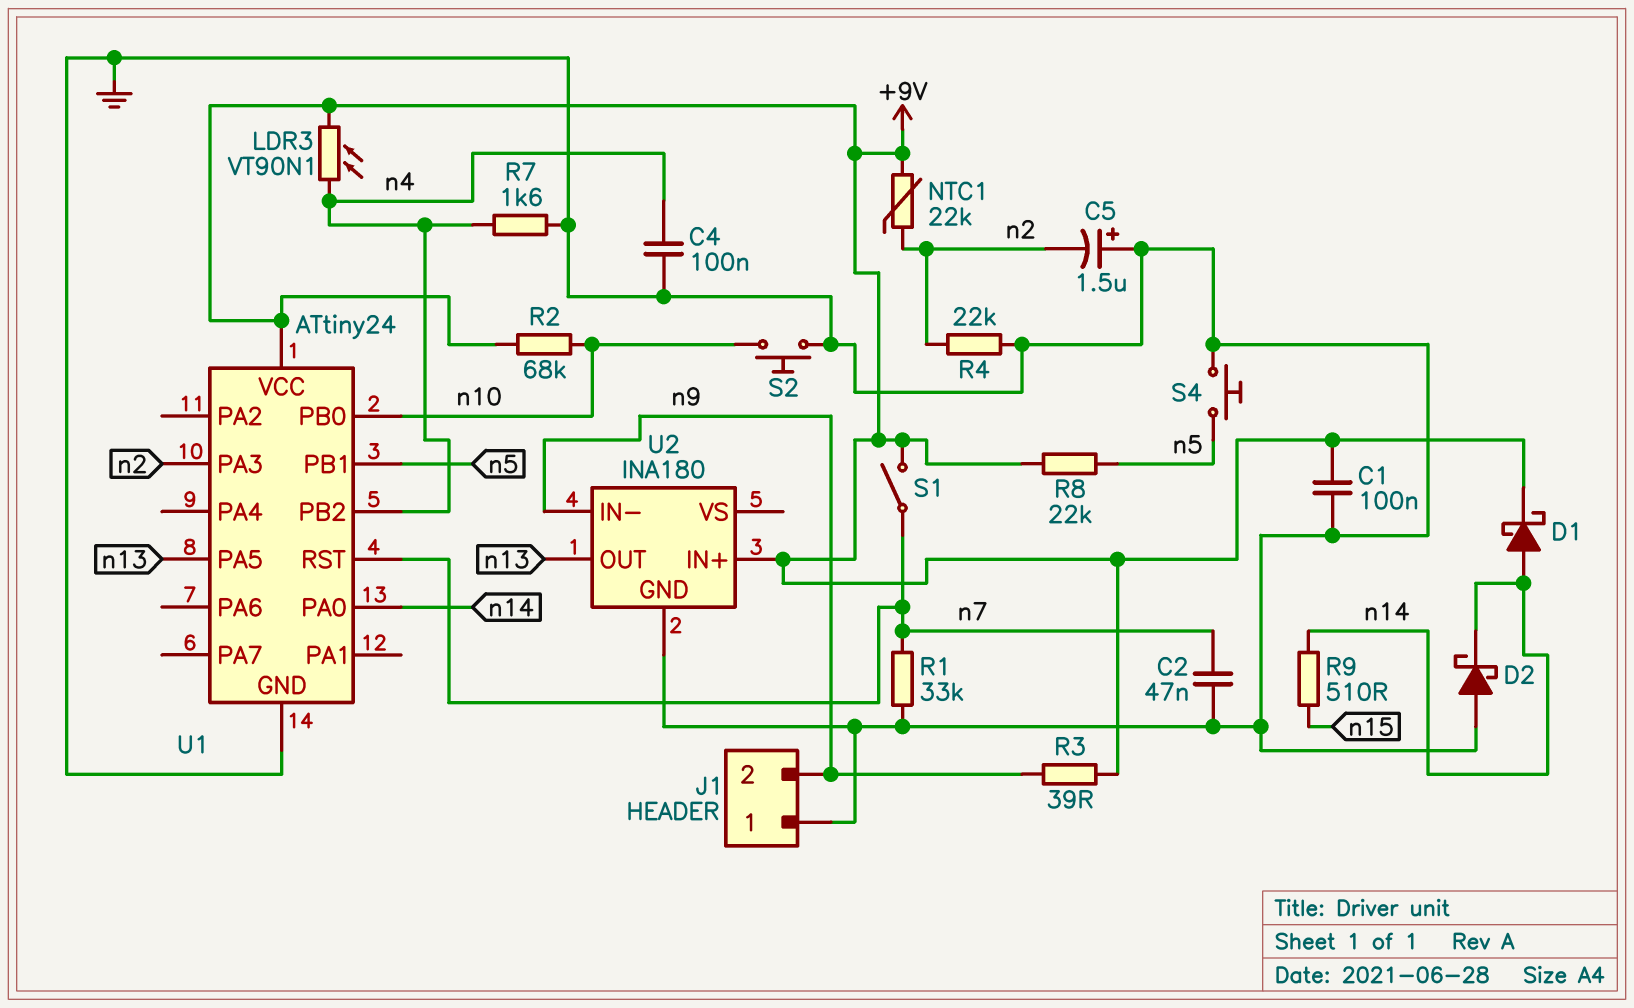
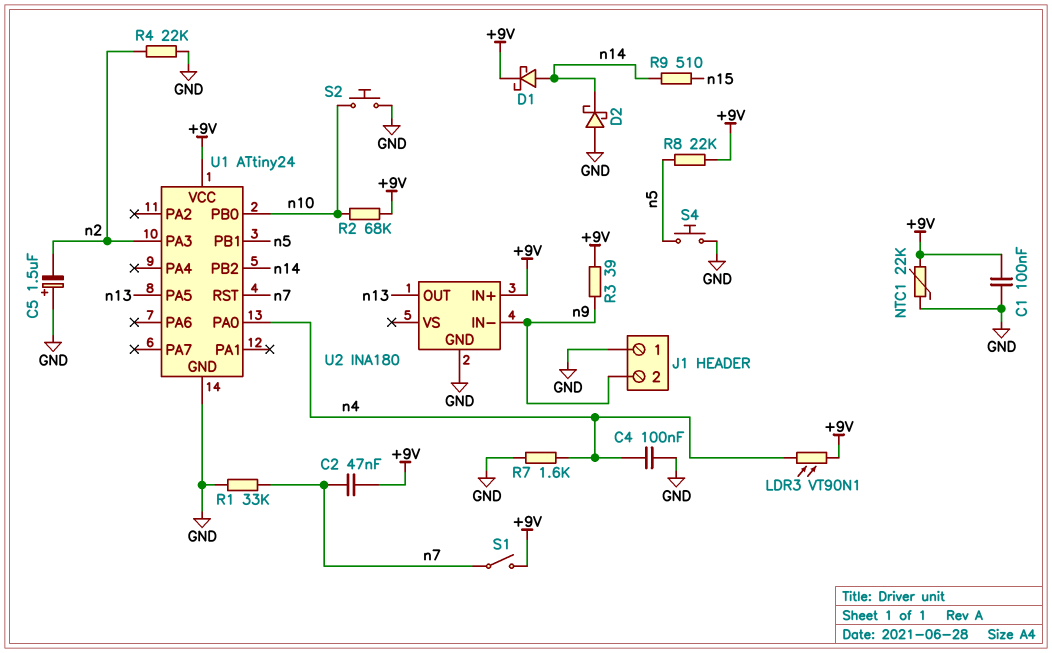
C2: 47nF (GND, n7) -> 47nF (+9V, n7)
NTC1: 22k (+9V, n2) -> 22k (+9V, GND)
U1 pin PA0: n14 -> n4
U1 pin PB2: n4 -> n14

